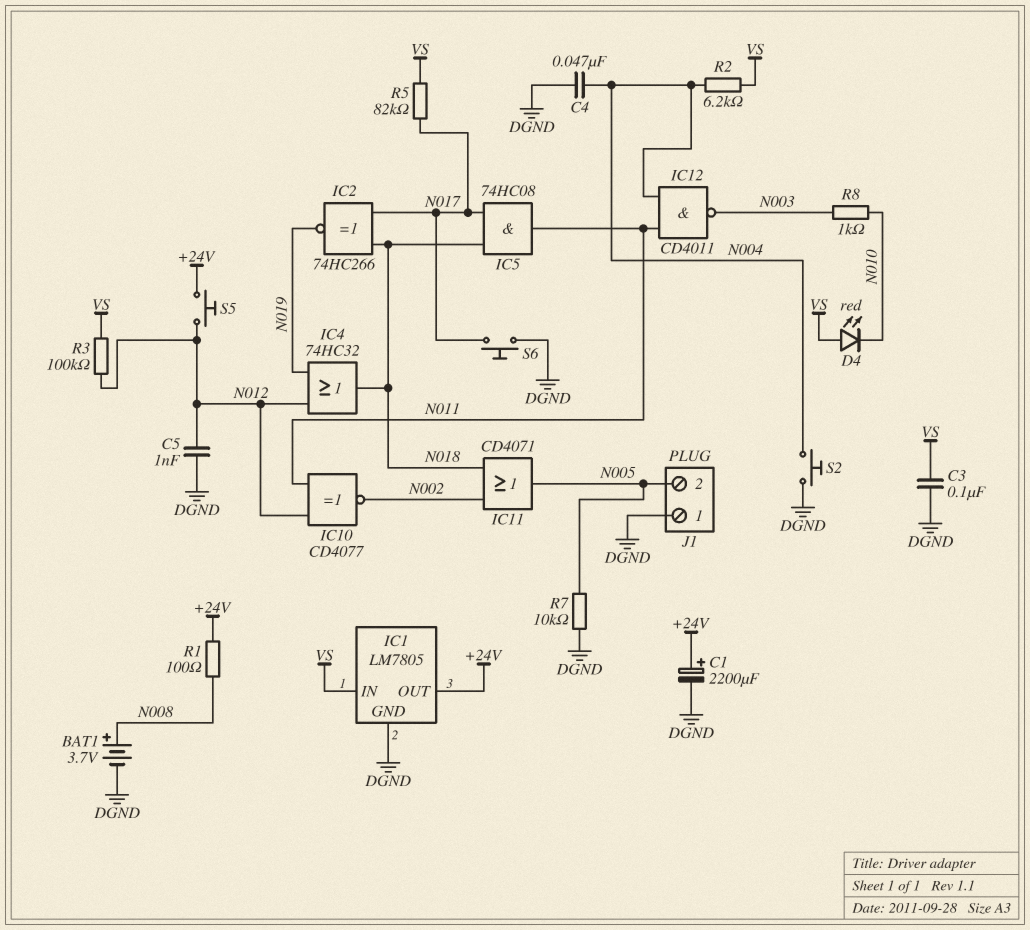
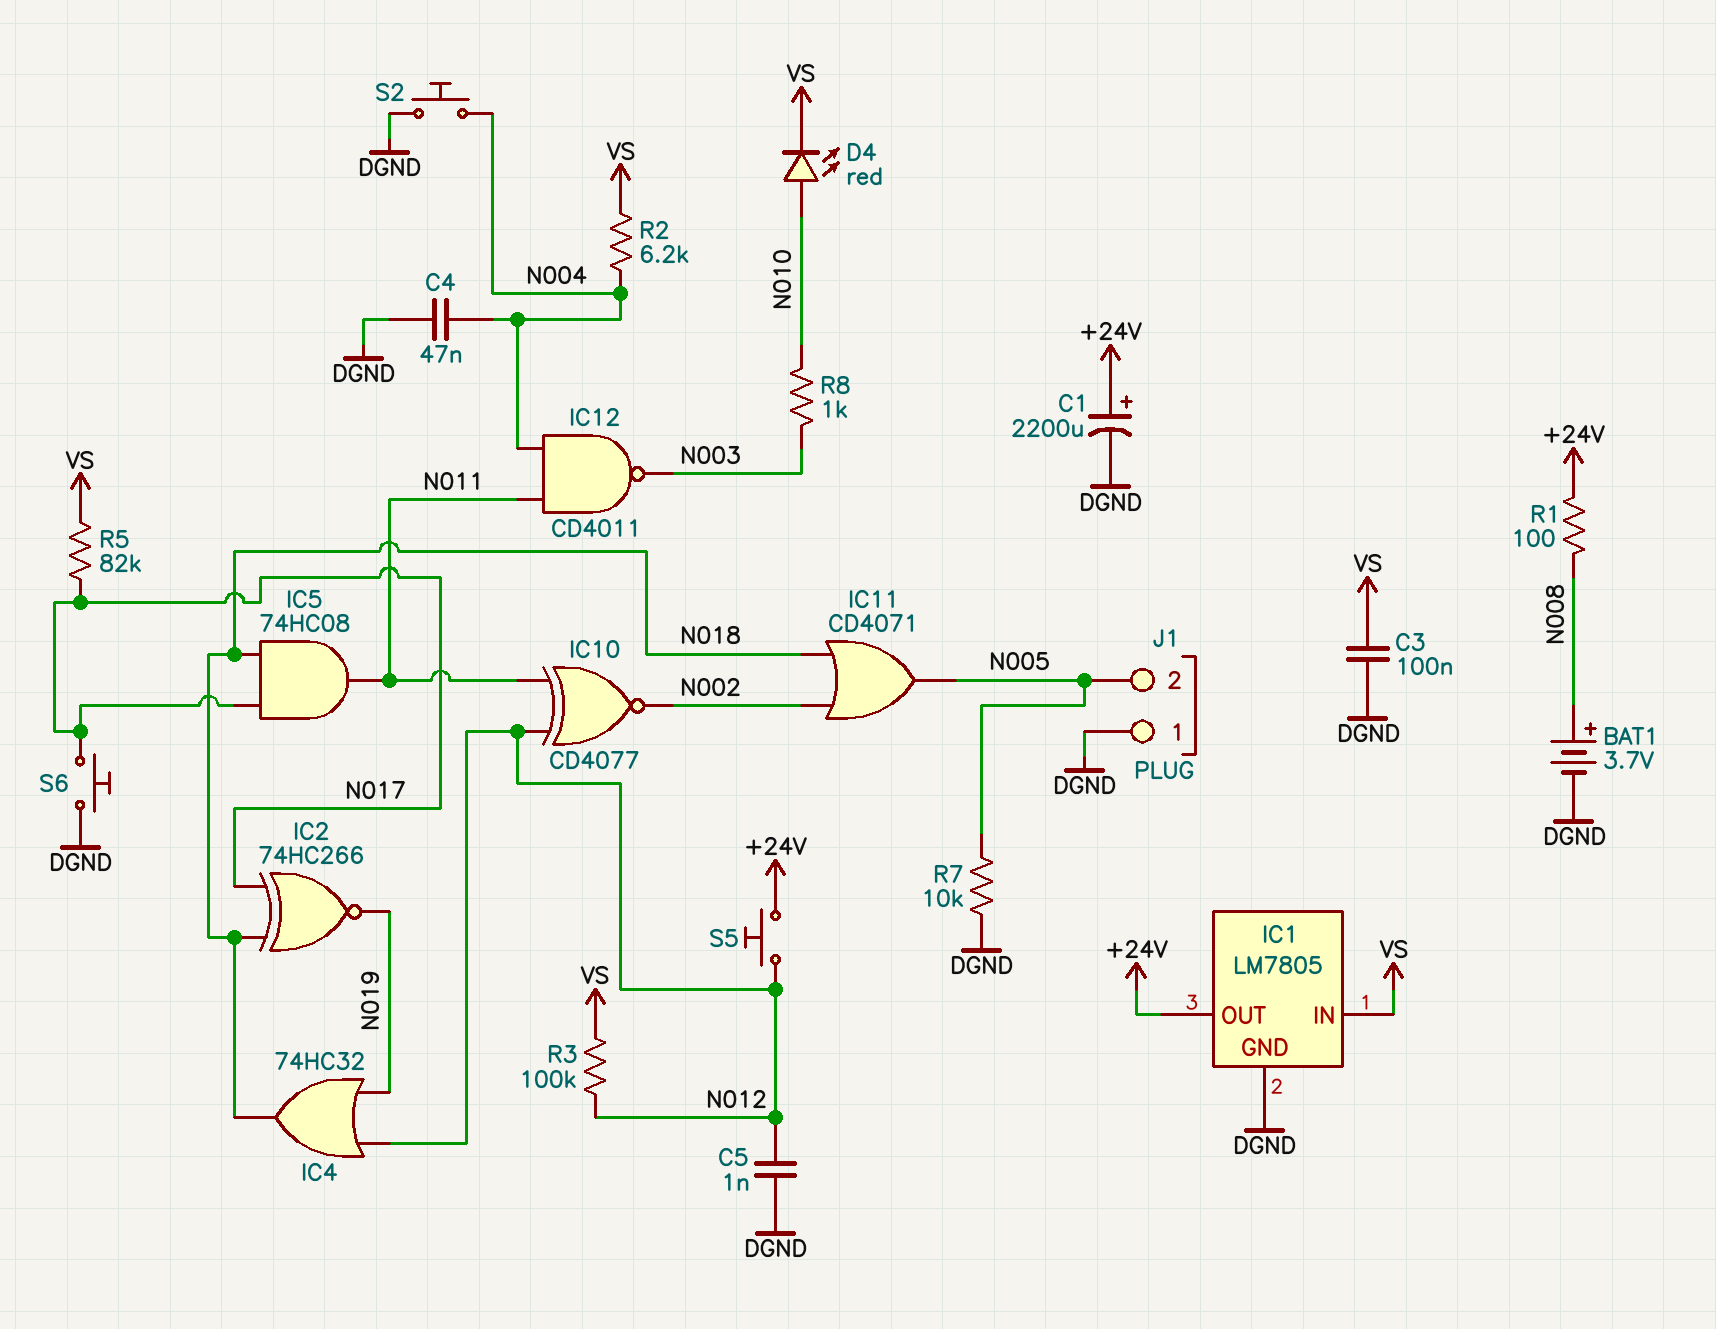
D4: LED red (A VS, K N010) -> LED red (A N010, K VS)

